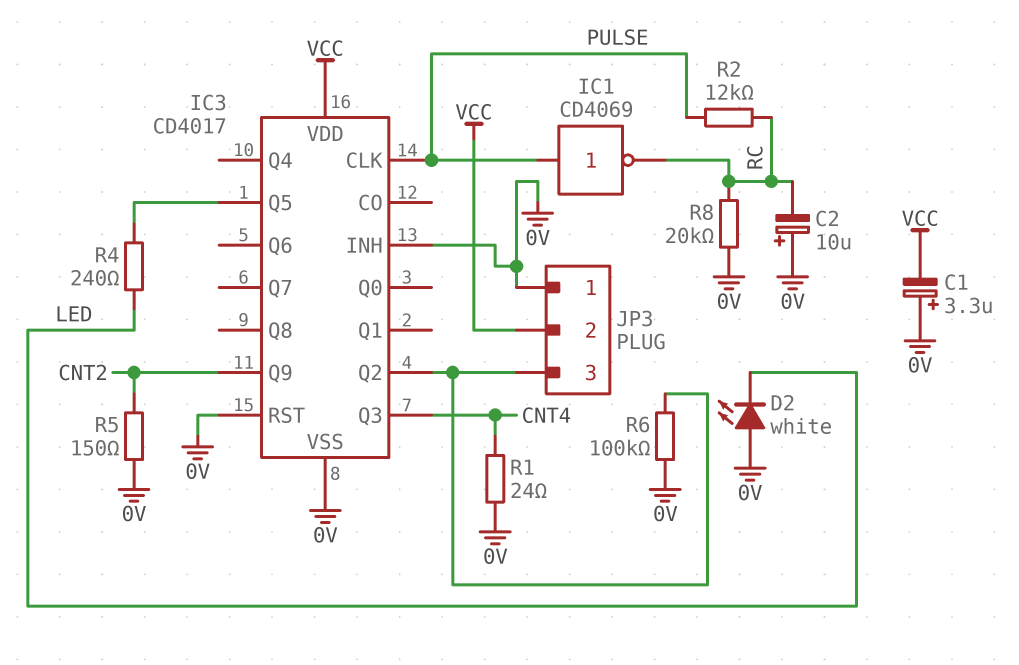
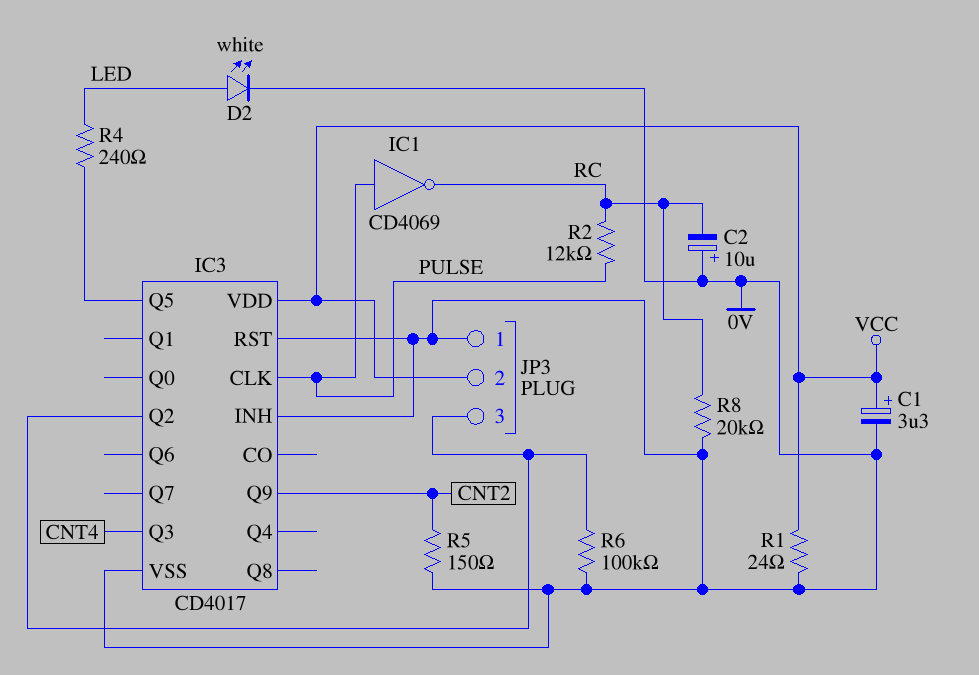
C1: 3.3uF (plus 0V, minus VCC) -> 3.3uF (plus VCC, minus 0V)
D2: LED white (A 0V, K LED) -> LED white (A LED, K 0V)
R1: 24 (0V, CNT4) -> 24 (0V, VCC)

